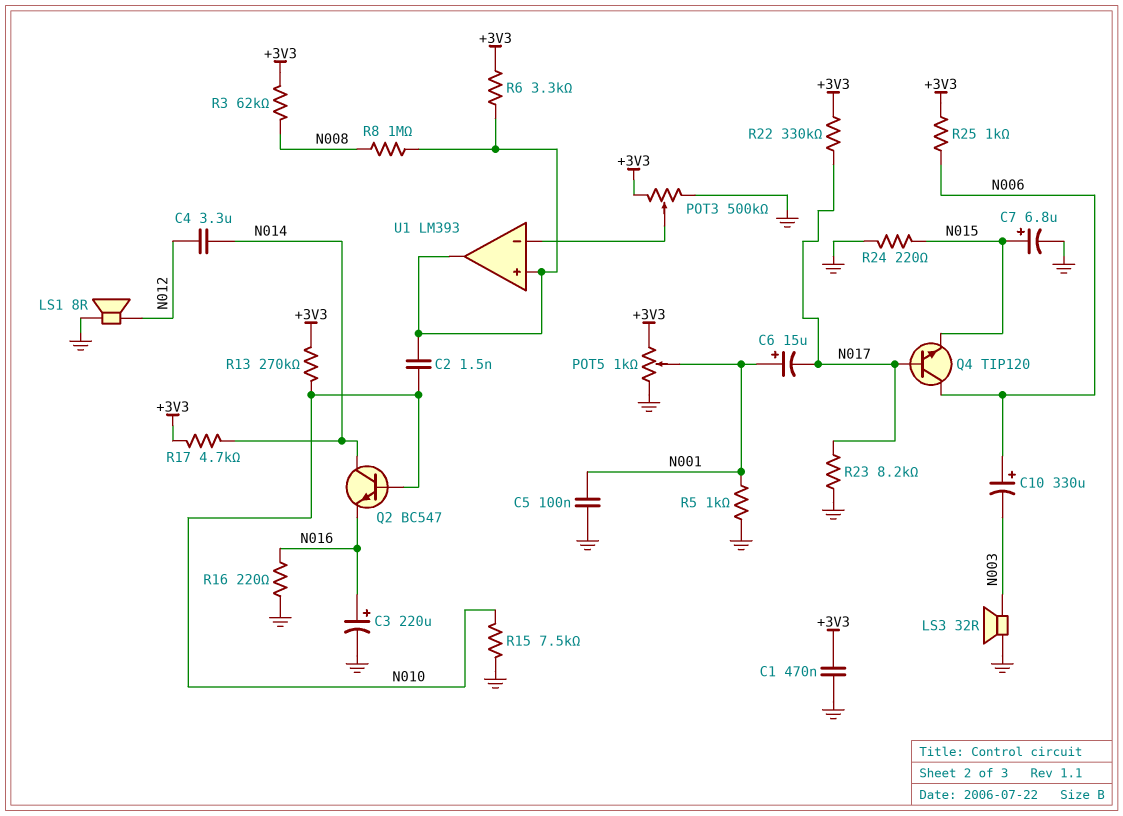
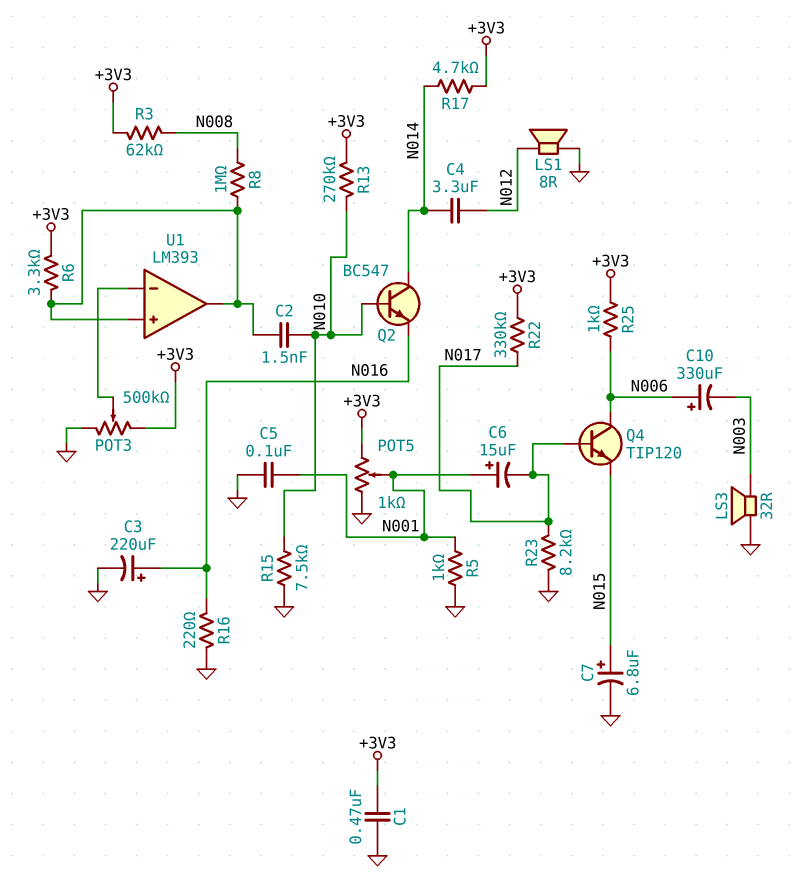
R24: 220 (GND, N015) -> none

